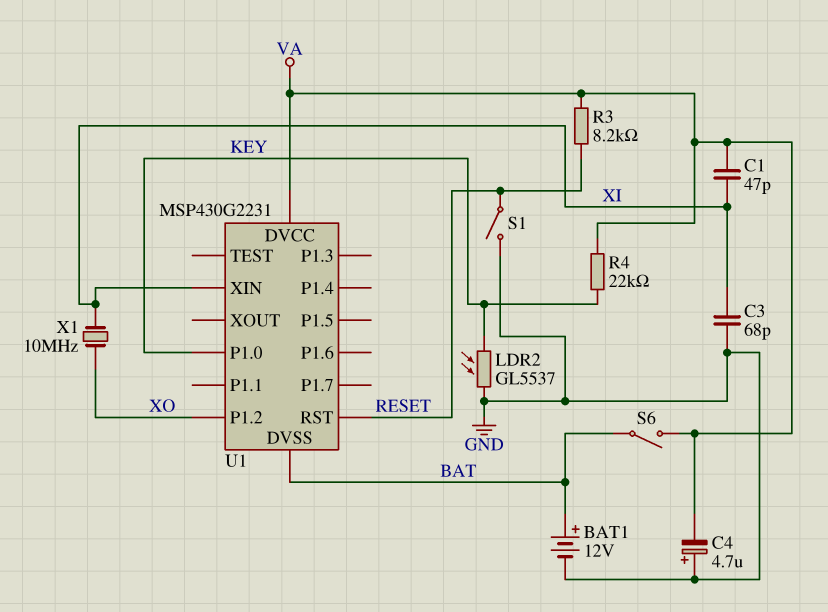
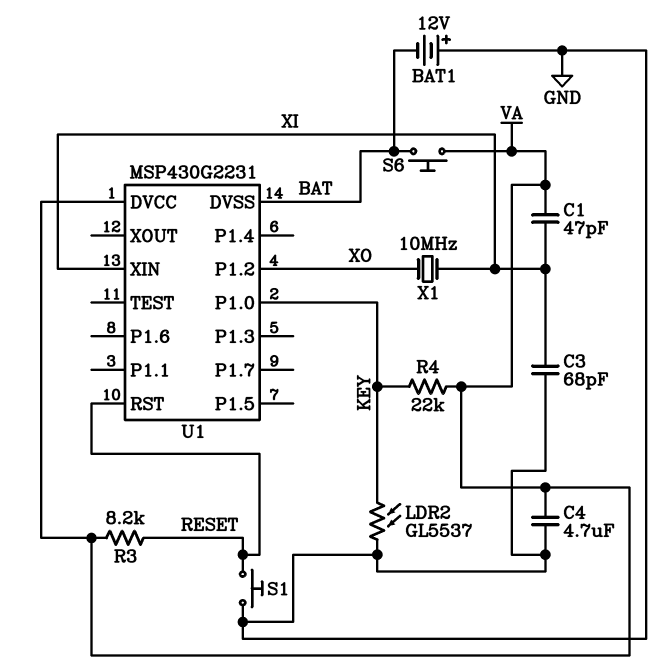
BAT1: 12V (plus BAT, minus GND) -> 12V (plus GND, minus BAT)
C4: 4.7uF (plus GND, minus VA) -> 4.7uF (GND, VA)
S1: switch (GND, RESET) -> button (GND, RESET)
S6: switch (BAT, VA) -> button (BAT, VA)

